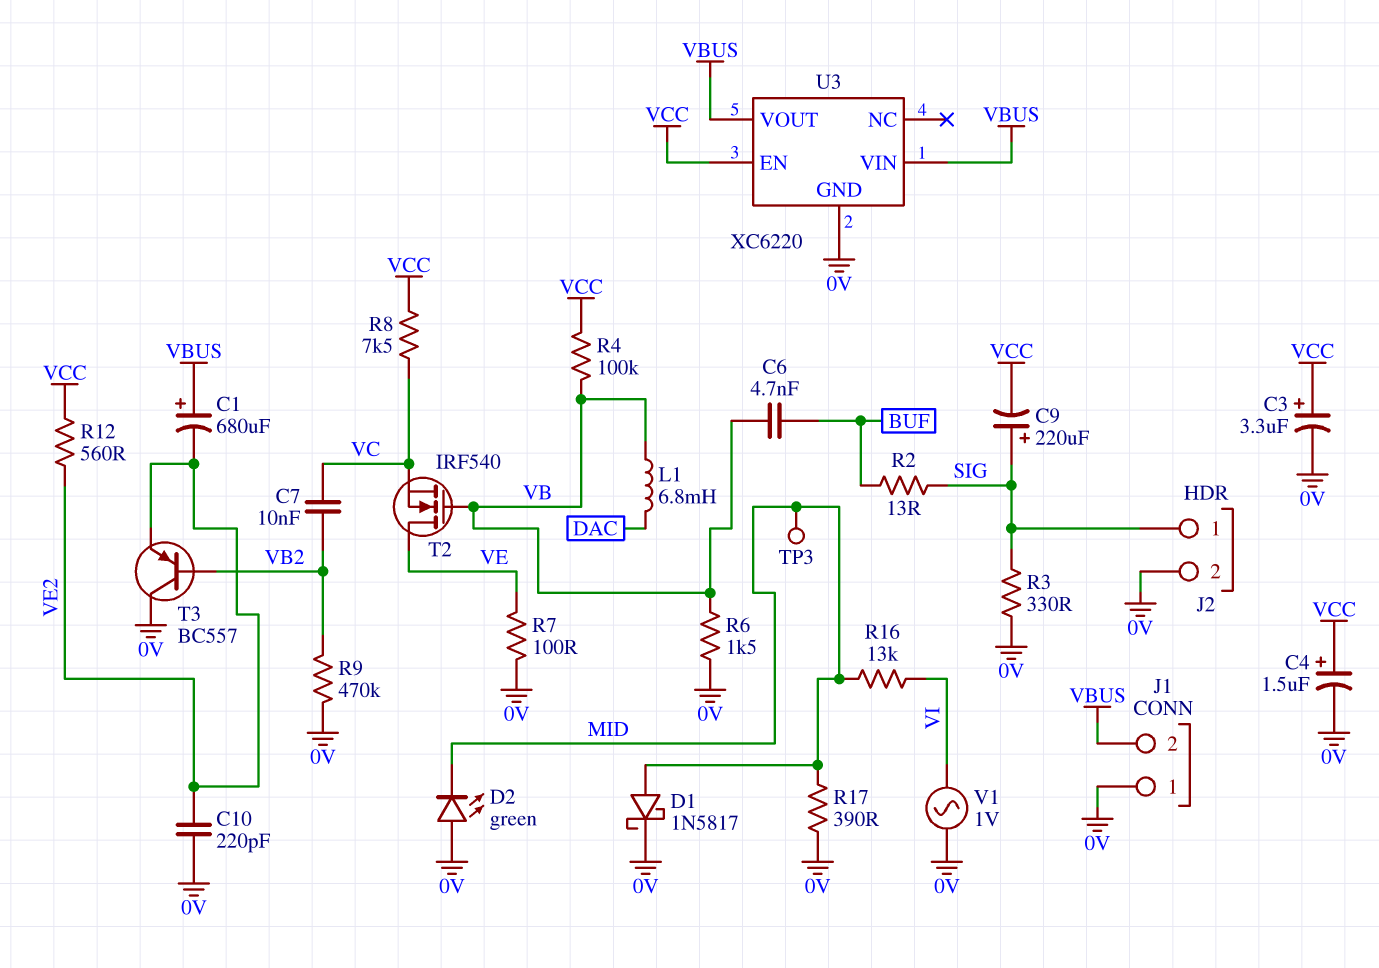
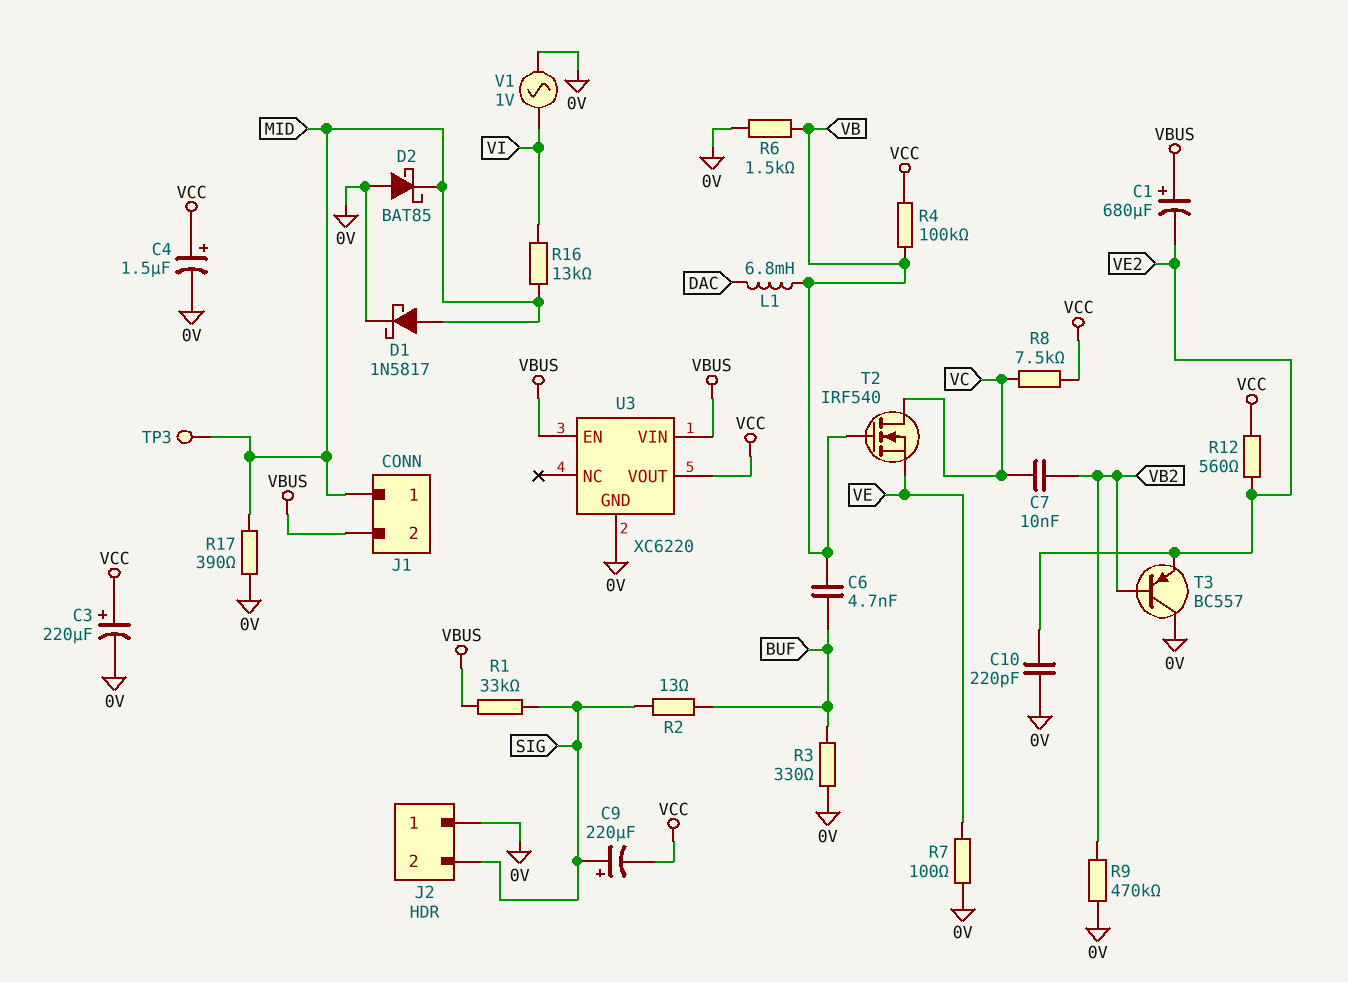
C3: 3.3uF (plus VCC, minus 0V) -> 220uF (plus VCC, minus 0V)
D2: LED green (A 0V, K MID) -> schottky BAT85 (A 0V, K MID)
J1 pin 1: 0V -> MID
J2 pin 1: SIG -> 0V
J2 pin 2: 0V -> SIG
R1: none -> 33k (SIG, VBUS)
R3: 330 (0V, SIG) -> 330 (0V, BUF)
T2: NMOS IRF540 (G VB, D VE, S VC) -> NMOS IRF540 (G VB, D VC, S VE)
U3 pin EN: VCC -> VBUS
U3 pin VOUT: VBUS -> VCC

